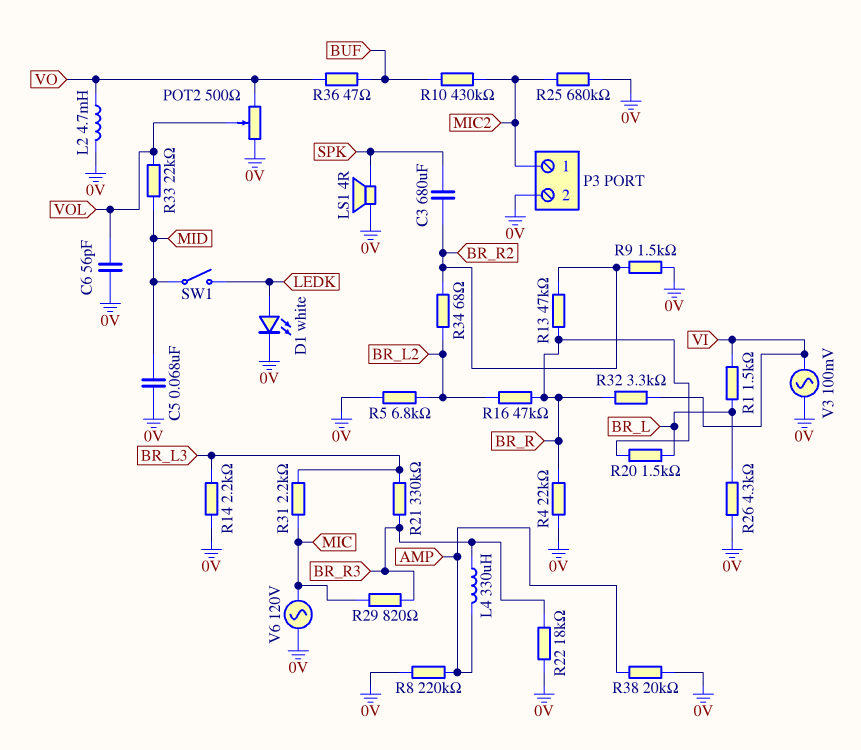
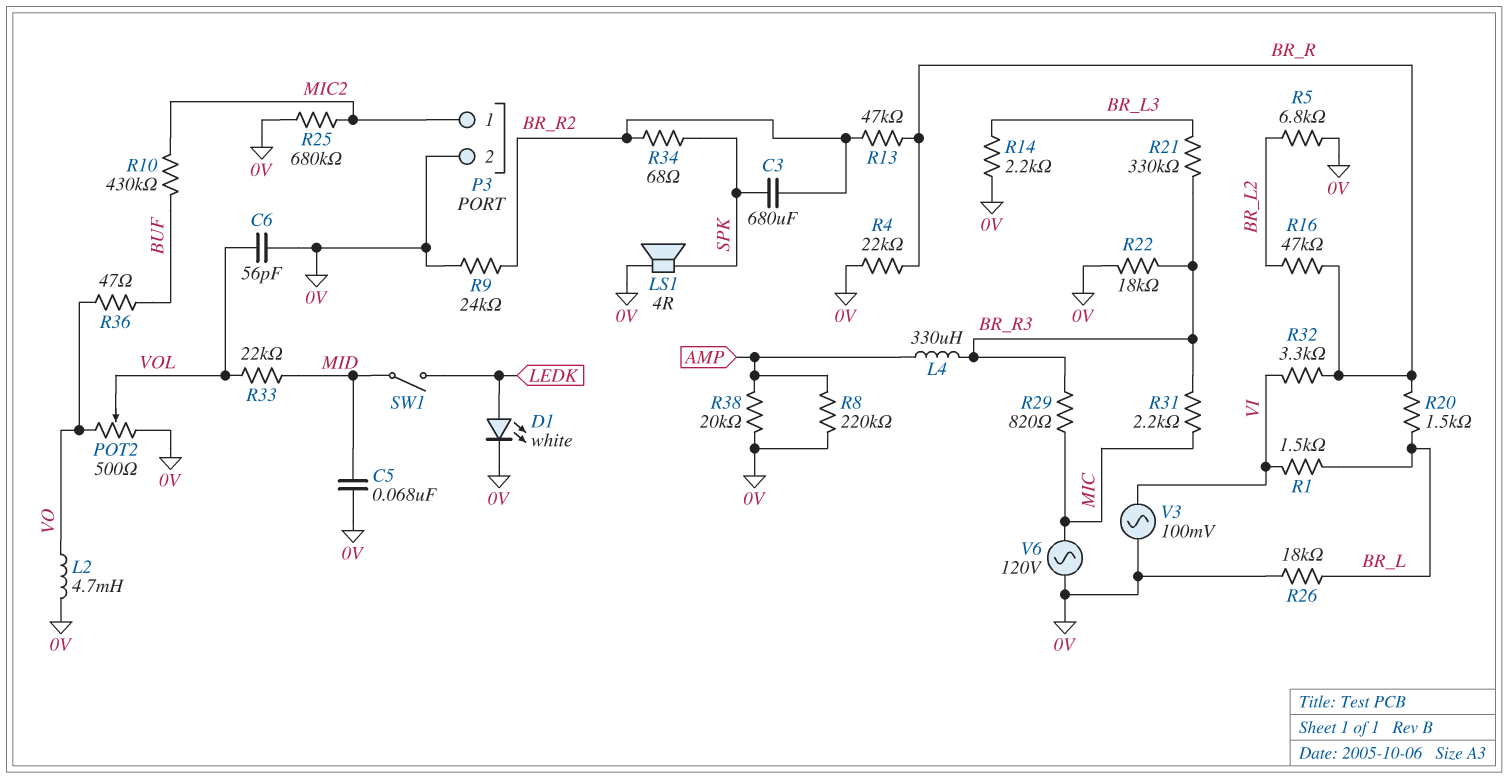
R9: 1.5k (0V, BR_R2) -> 24k (0V, BR_R2)
R26: 4.3k (0V, BR_L) -> 18k (0V, BR_L)
R31: 2.2k (BR_L3, MIC) -> 2.2k (BR_R3, MIC)
R34: 68 (BR_L2, BR_R2) -> 68 (BR_R2, SPK)

